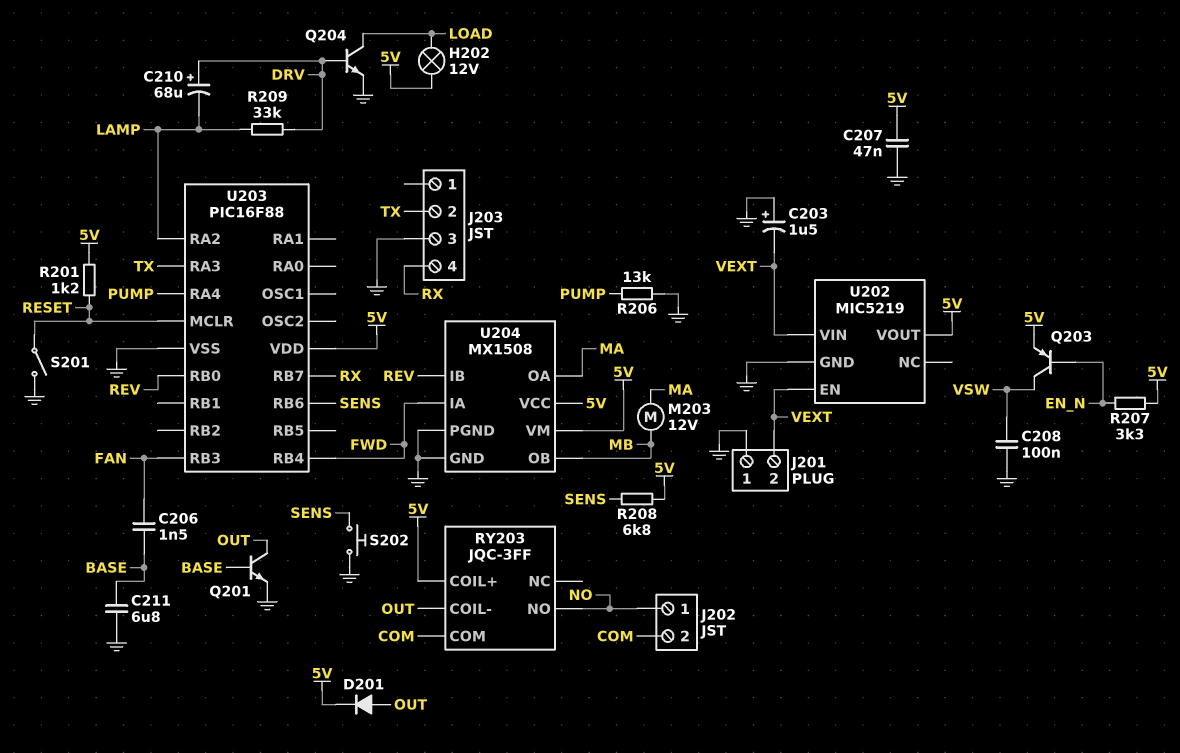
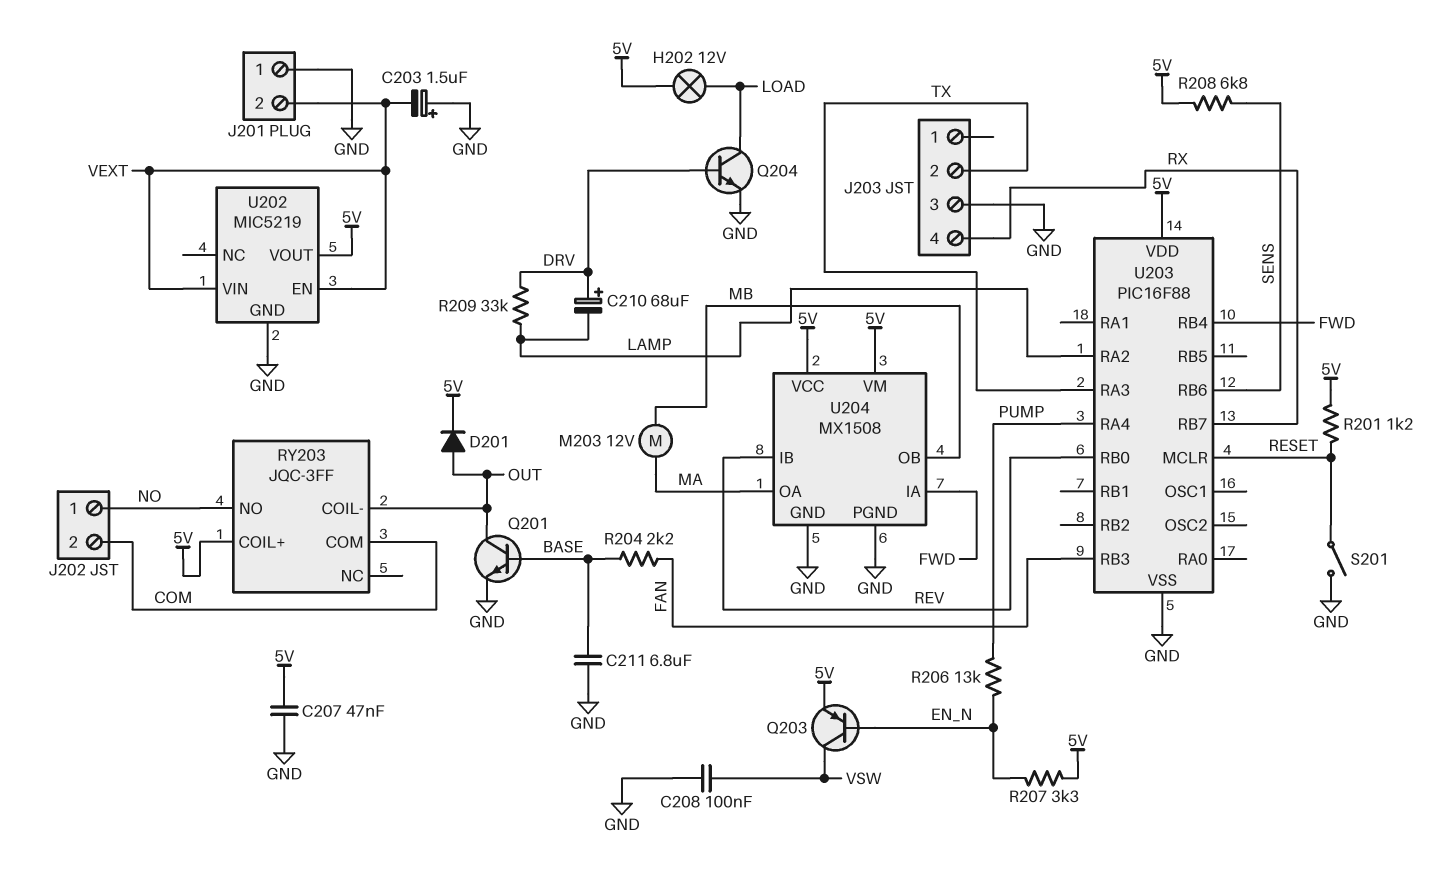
C206: 1.5nF (BASE, FAN) -> none
R204: none -> 2.2k (BASE, FAN)
R206: 13k (GND, PUMP) -> 13k (EN_N, PUMP)
S202: button (GND, SENS) -> none

